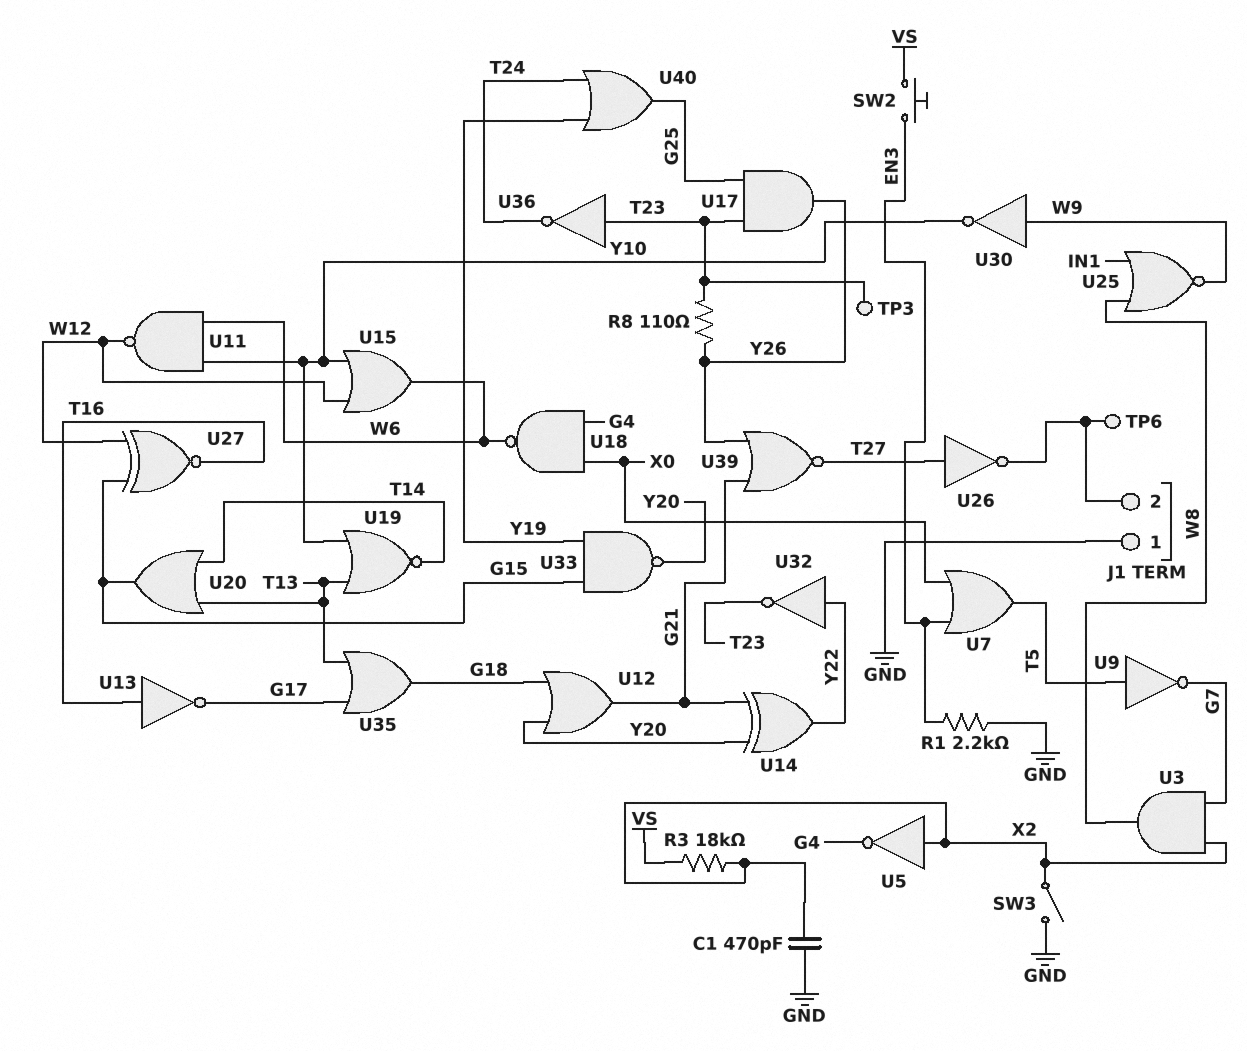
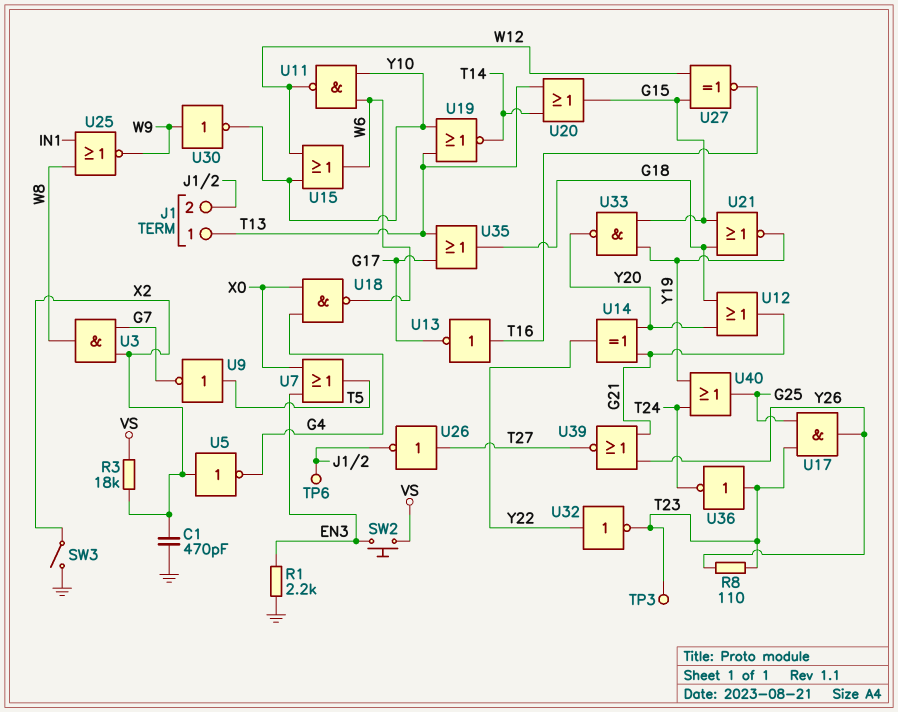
J1 pin 1: GND -> T13
U21: none -> NOR (in G15, in G18, out Y19)

